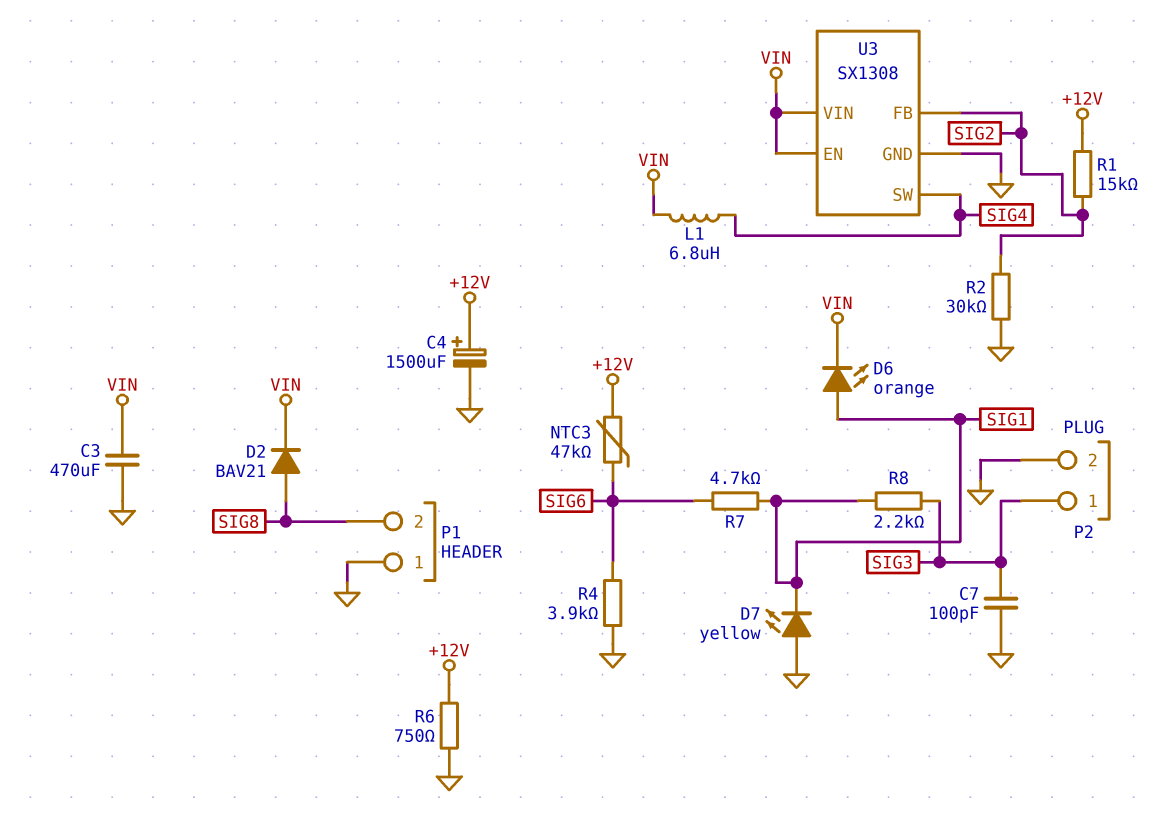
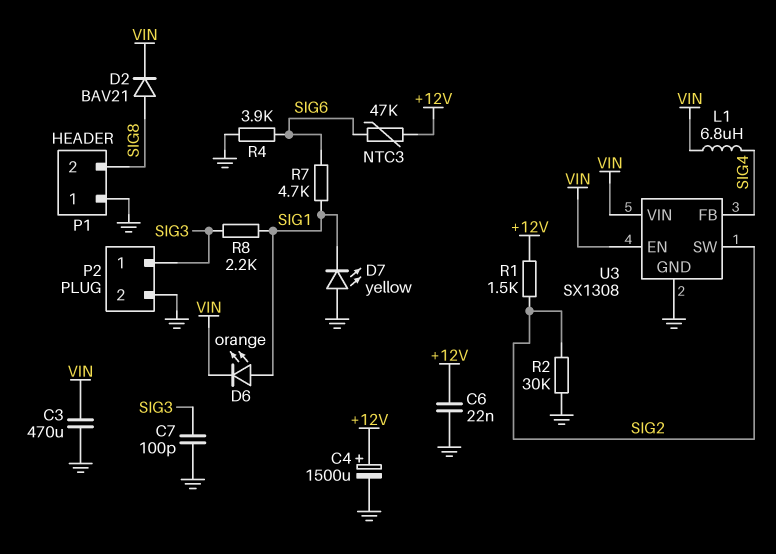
C6: none -> 22nF (+12V, GND)
R1: 15k (+12V, SIG2) -> 1.5k (+12V, SIG2)
R6: 750 (+12V, GND) -> none
U3 pin FB: SIG2 -> SIG4
U3 pin SW: SIG4 -> SIG2

